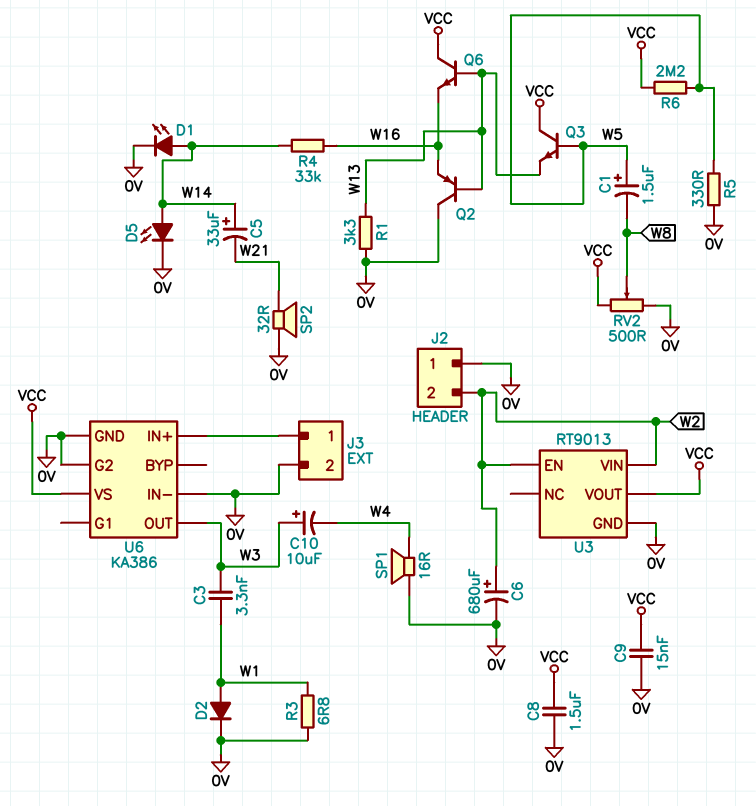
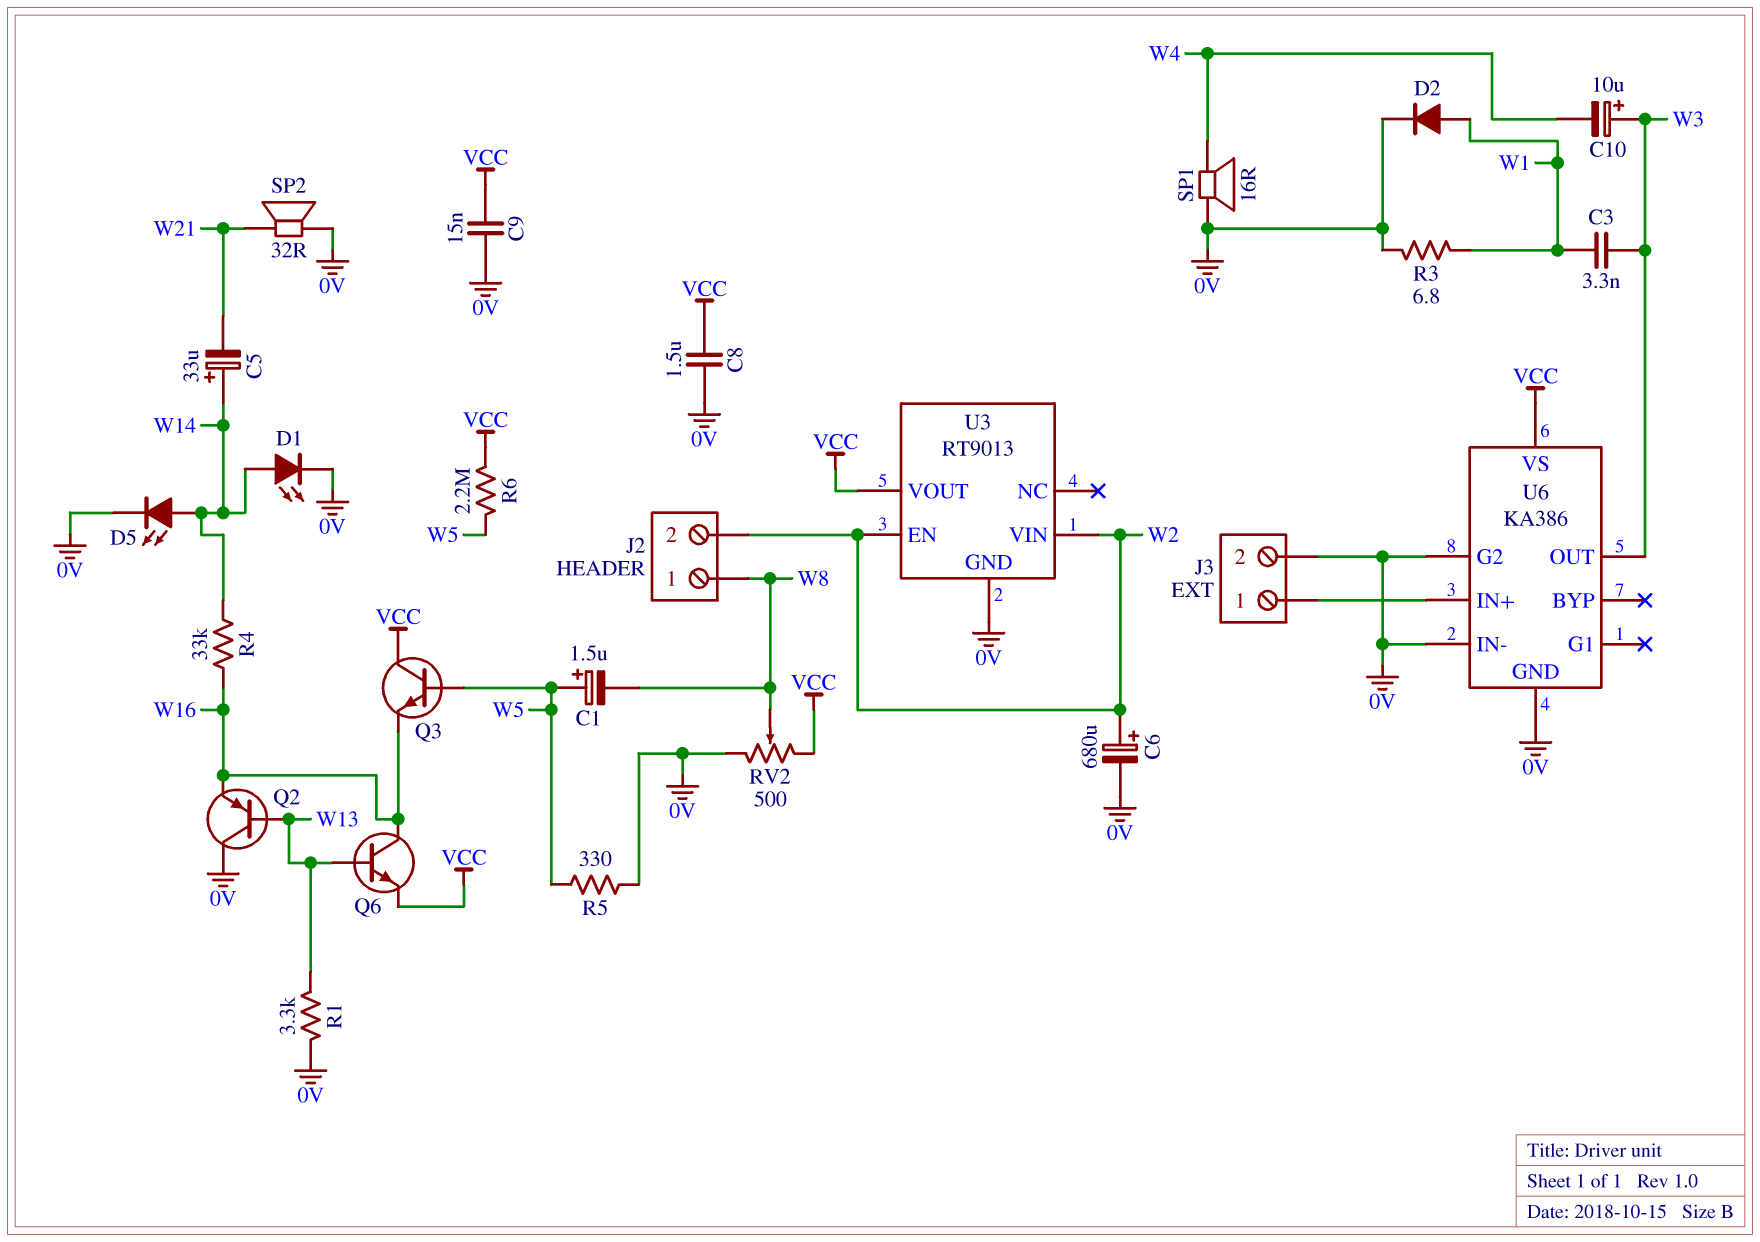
J2 pin 1: 0V -> W8
Q3: NPN (B W5, C VCC, E W13) -> NPN (B W5, C VCC, E W16)
Q6: NPN (B W13, C VCC, E W16) -> NPN (B W13, C W16, E VCC)

